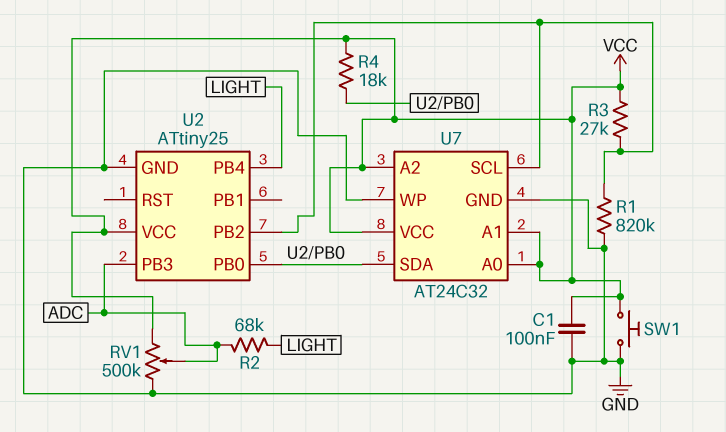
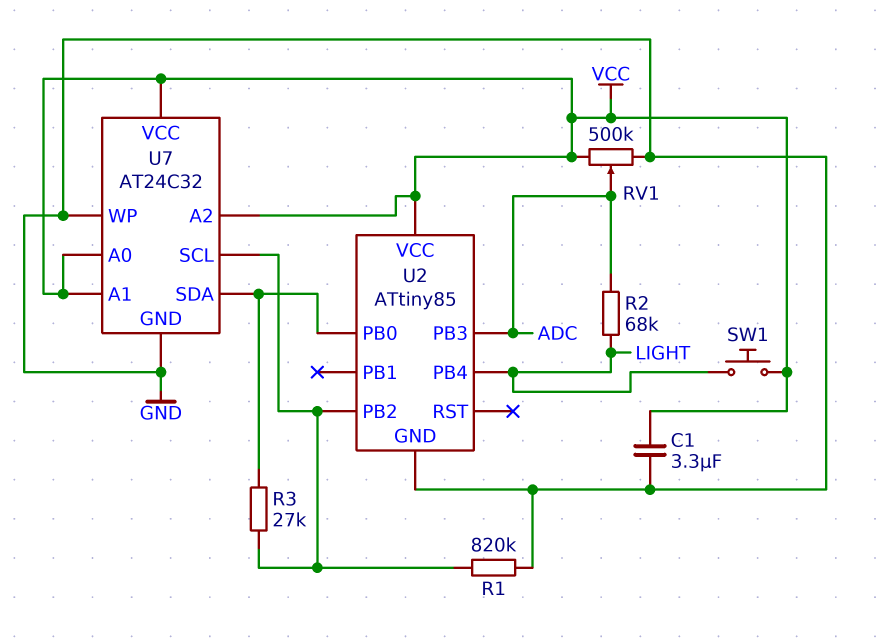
C1: 100nF (GND, VCC) -> 3.3uF (GND, VCC)
R3: 27k (U2/PB2, VCC) -> 27k (U2/PB0, U2/PB2)
R4: 18k (U2/PB0, VCC) -> none
SW1: button (GND, VCC) -> button (LIGHT, VCC)
U2: ATtiny25 -> ATtiny85

